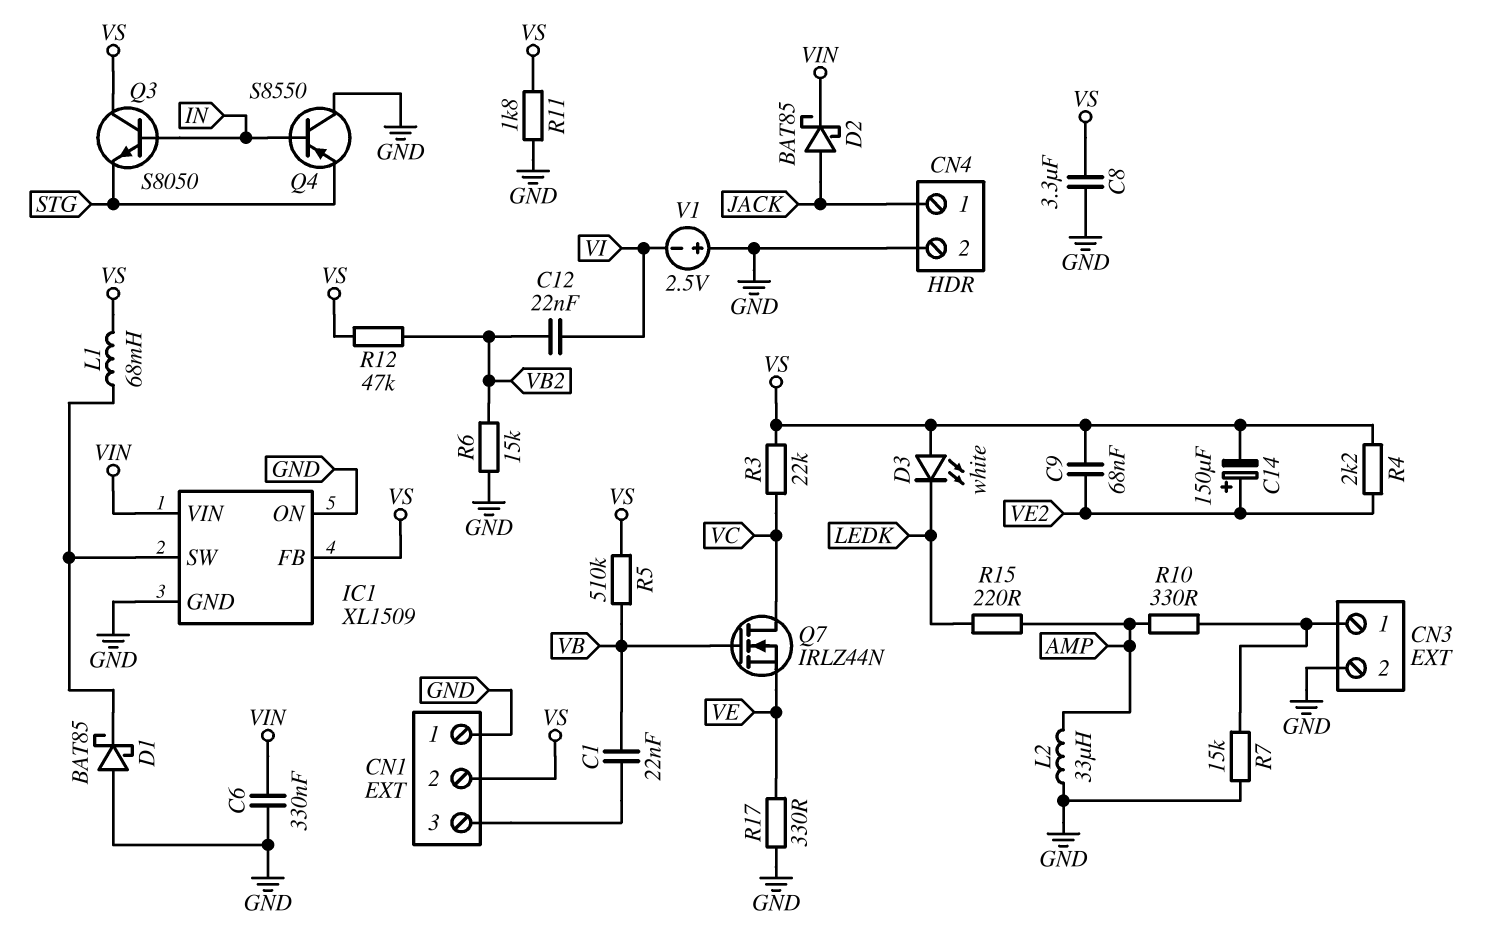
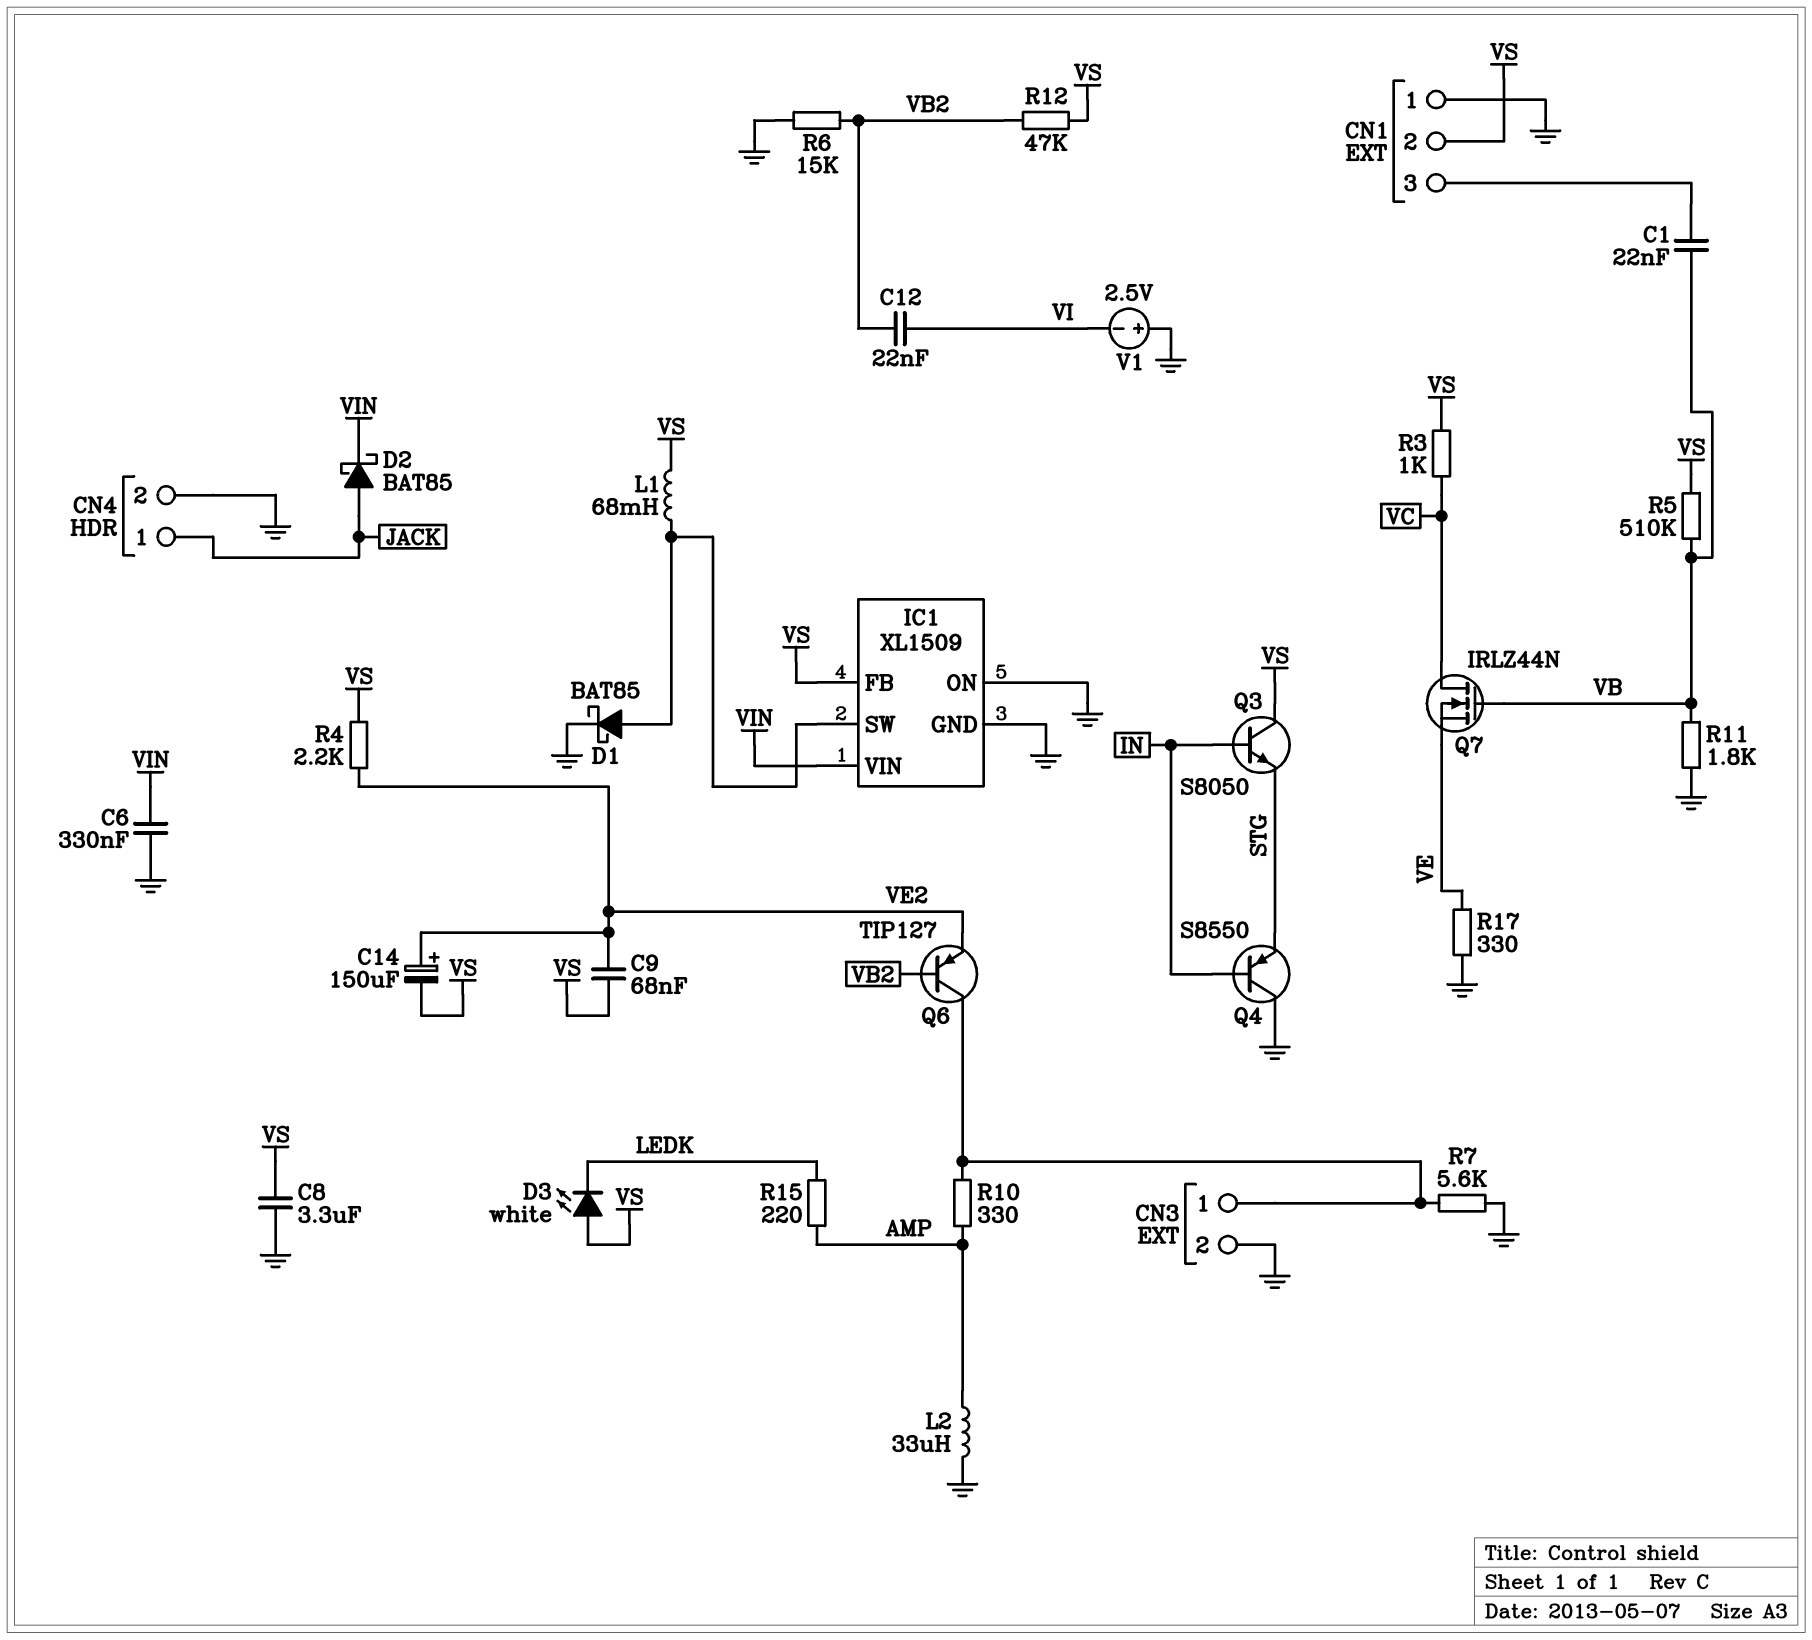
D1: schottky BAT85 (A GND, K IC1/SW) -> schottky BAT85 (A IC1/SW, K GND)
Q6: none -> PNP TIP127 (B VB2, C CN3/1, E VE2)
R3: 22k (VC, VS) -> 1k (VC, VS)
R7: 15k (CN3/1, GND) -> 5.6k (CN3/1, GND)
R11: 1.8k (GND, VS) -> 1.8k (GND, VB)

